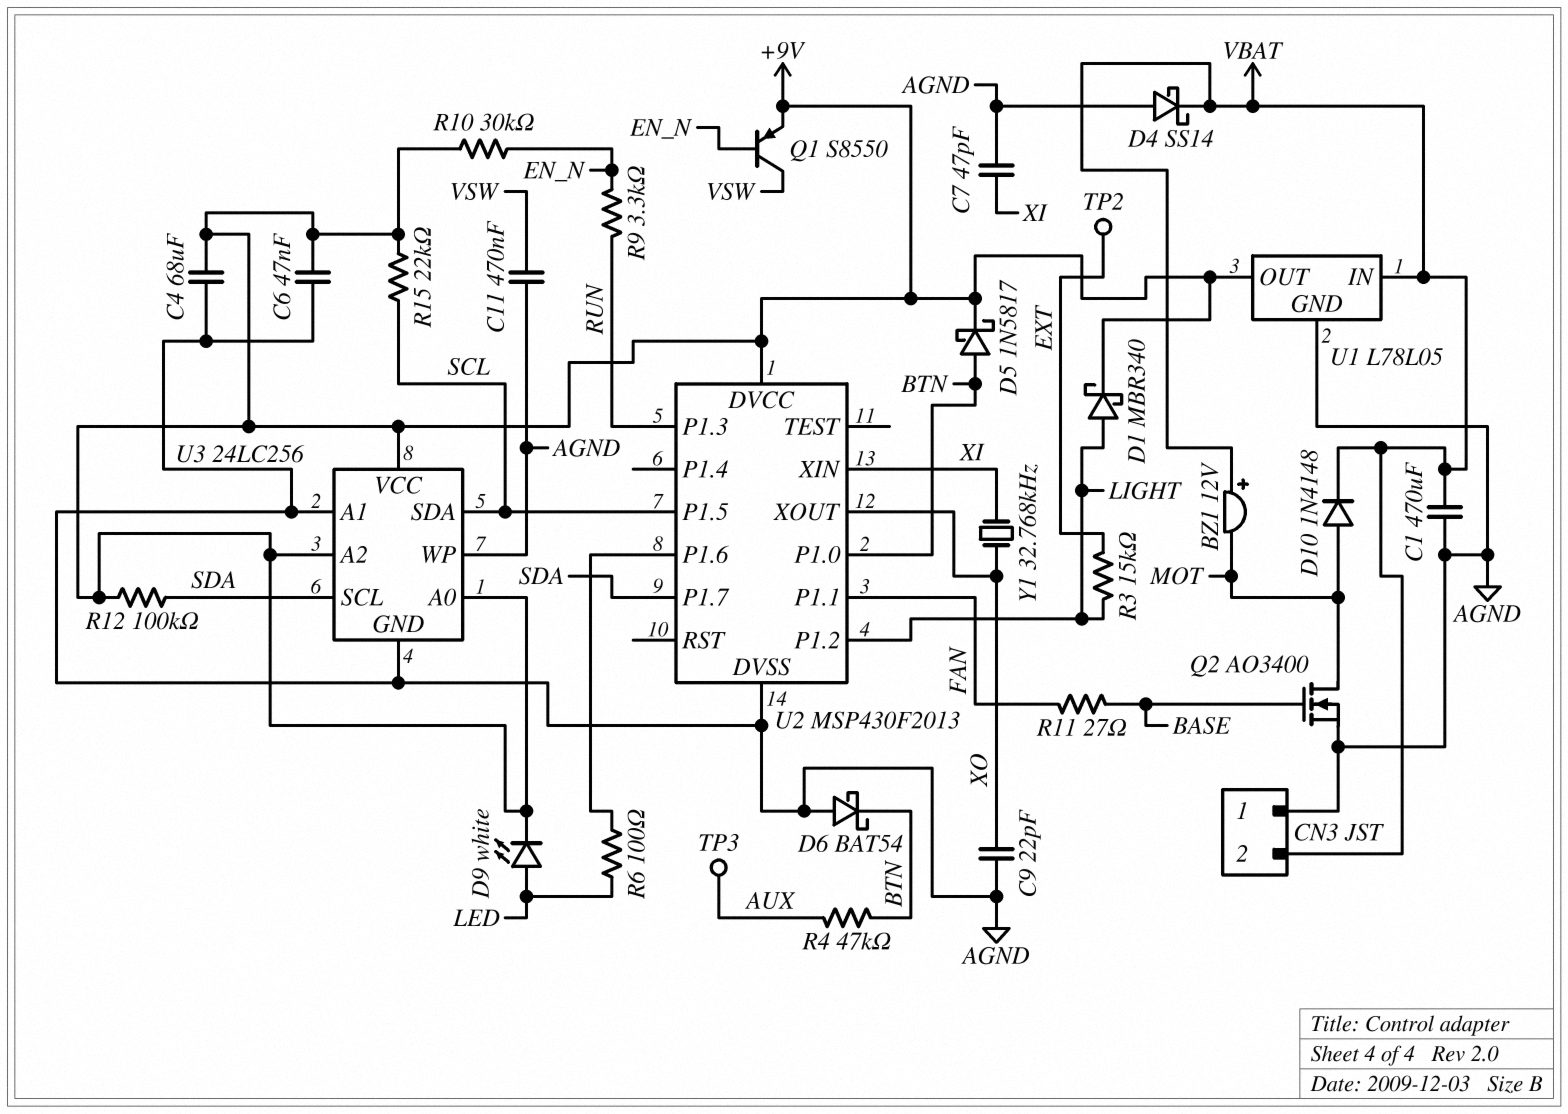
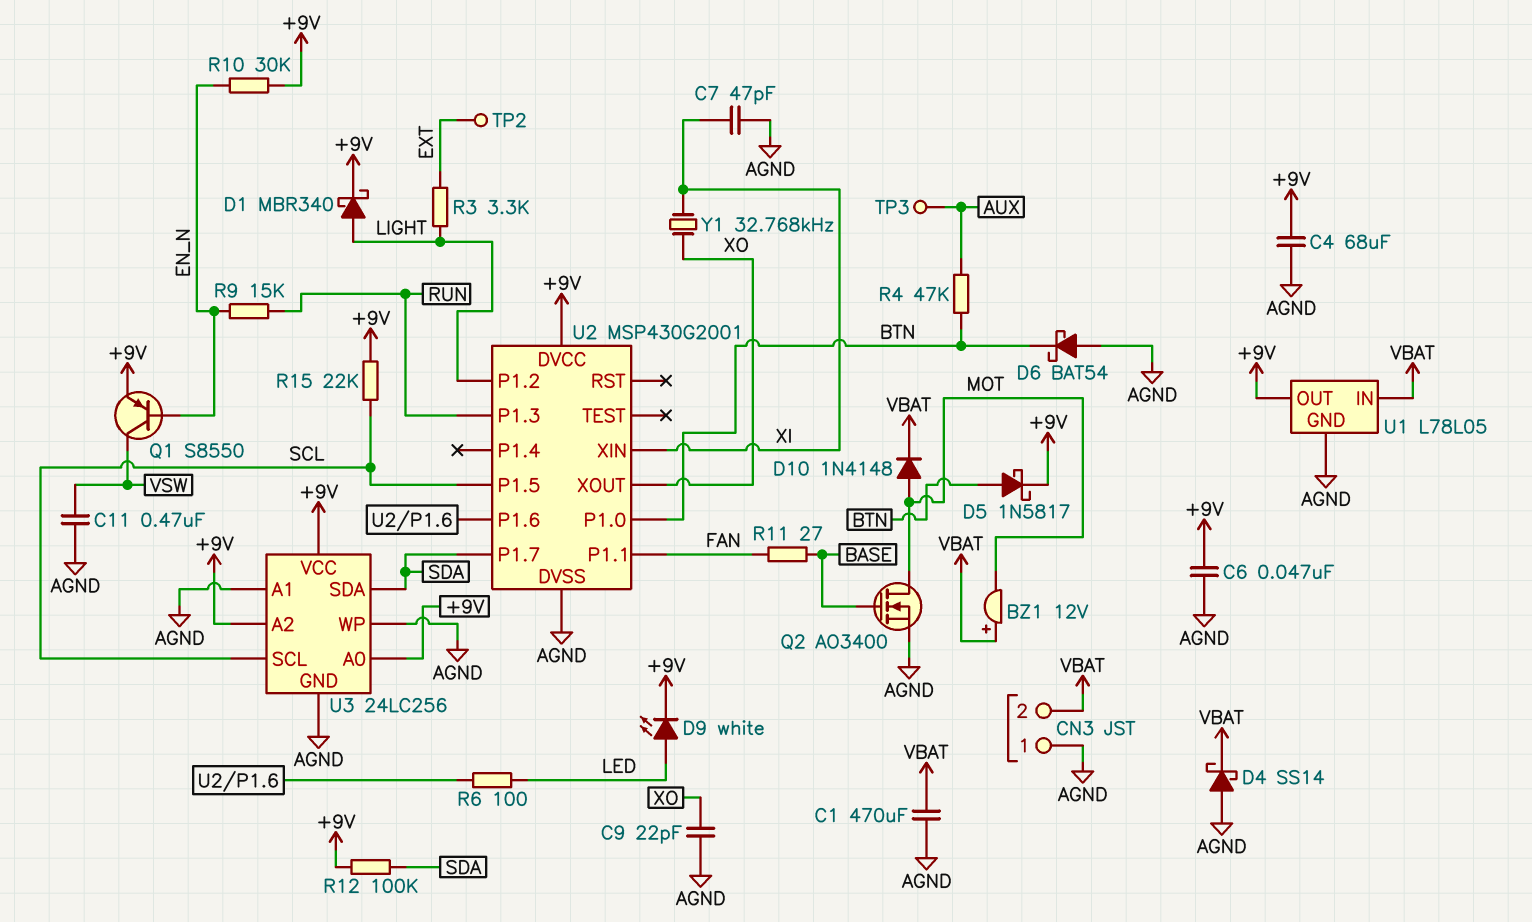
R3: 15k (EXT, LIGHT) -> 3.3k (EXT, LIGHT)
R9: 3.3k (EN_N, RUN) -> 15k (EN_N, RUN)
U2: MSP430F2013 -> MSP430G2001
U3 pin SCL: SDA -> SCL
U3 pin SDA: SCL -> SDA

